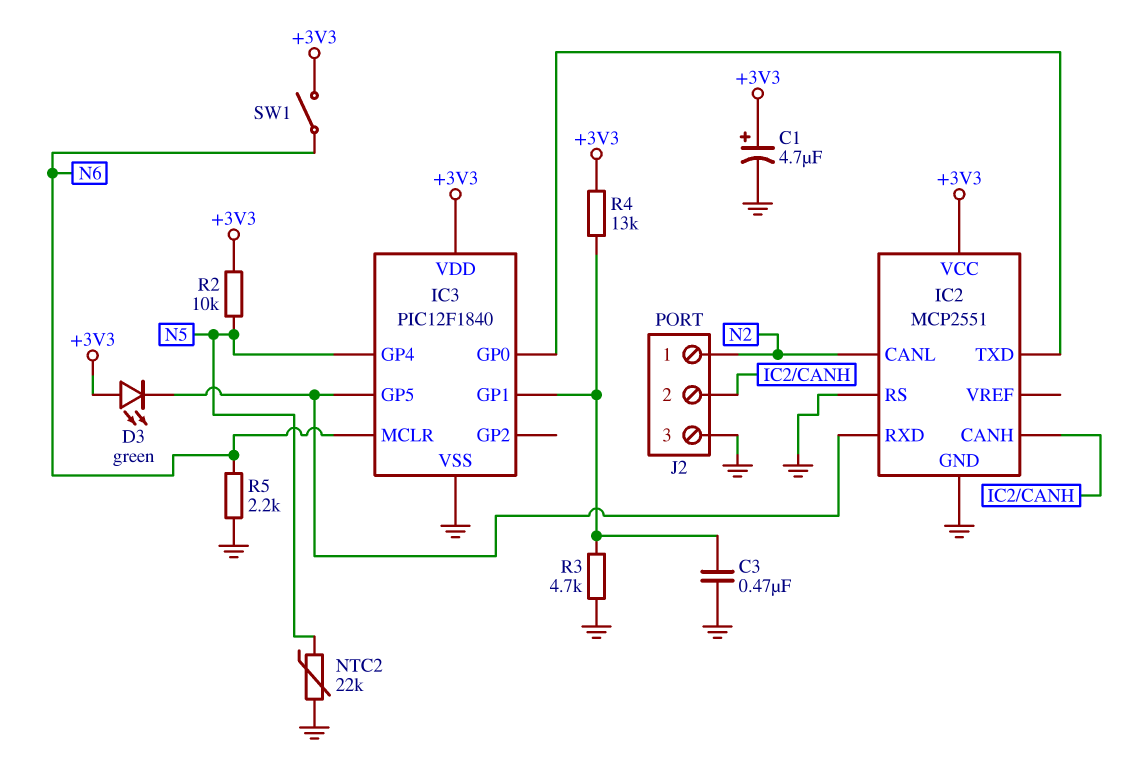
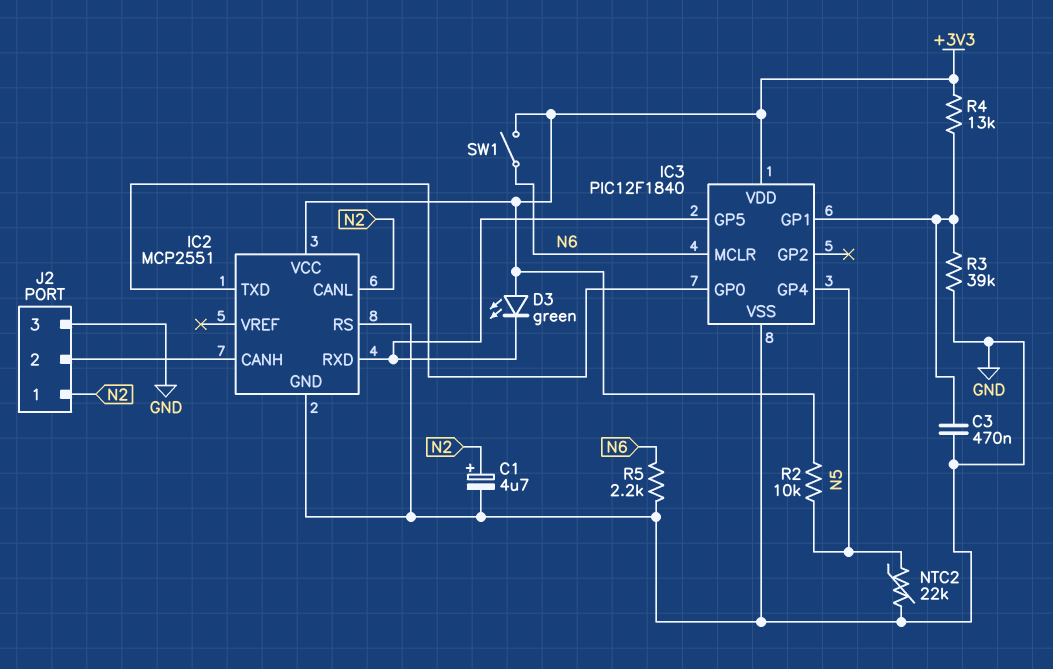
C1: 4.7uF (plus +3V3, minus GND) -> 4.7uF (plus N2, minus GND)
R3: 4.7k (GND, IC3/GP1) -> 39k (GND, IC3/GP1)

